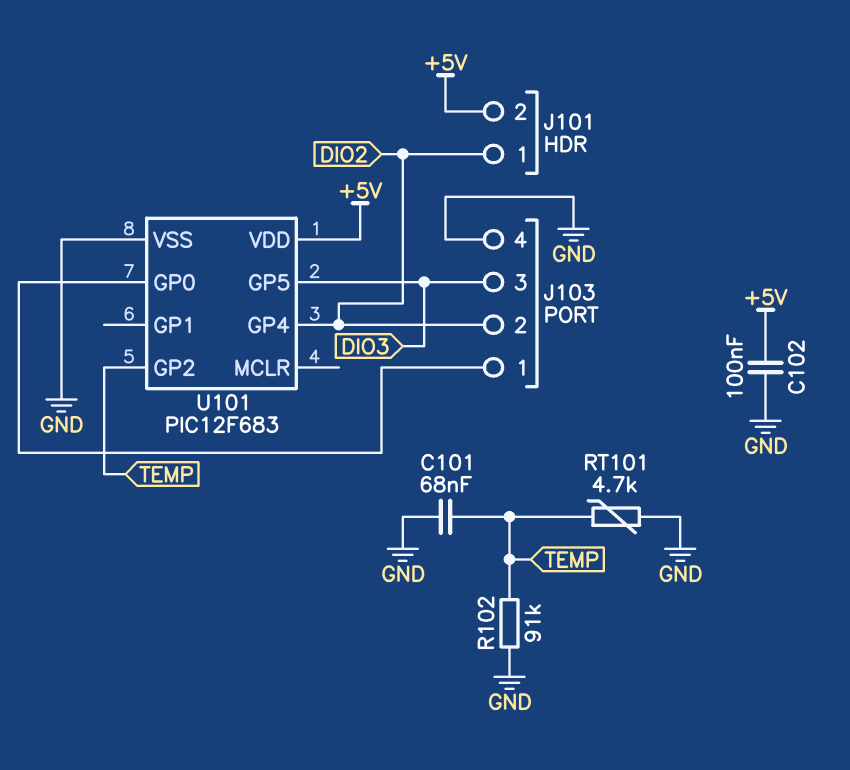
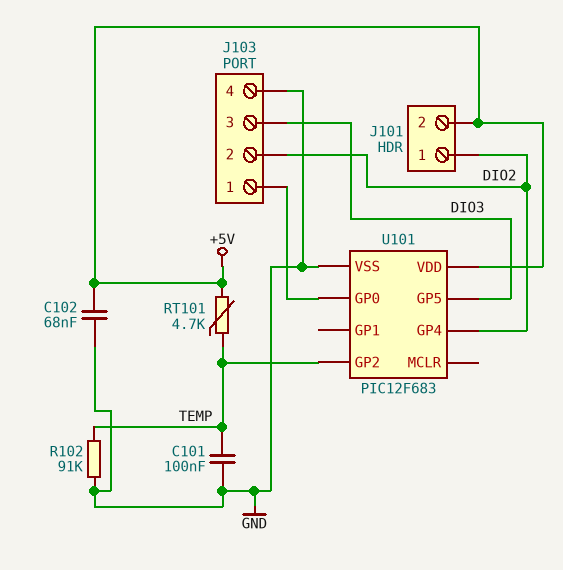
C101: 68nF (GND, TEMP) -> 100nF (GND, TEMP)
C102: 100nF (+5V, GND) -> 68nF (+5V, GND)
RT101: 4.7k (GND, TEMP) -> 4.7k (+5V, TEMP)

